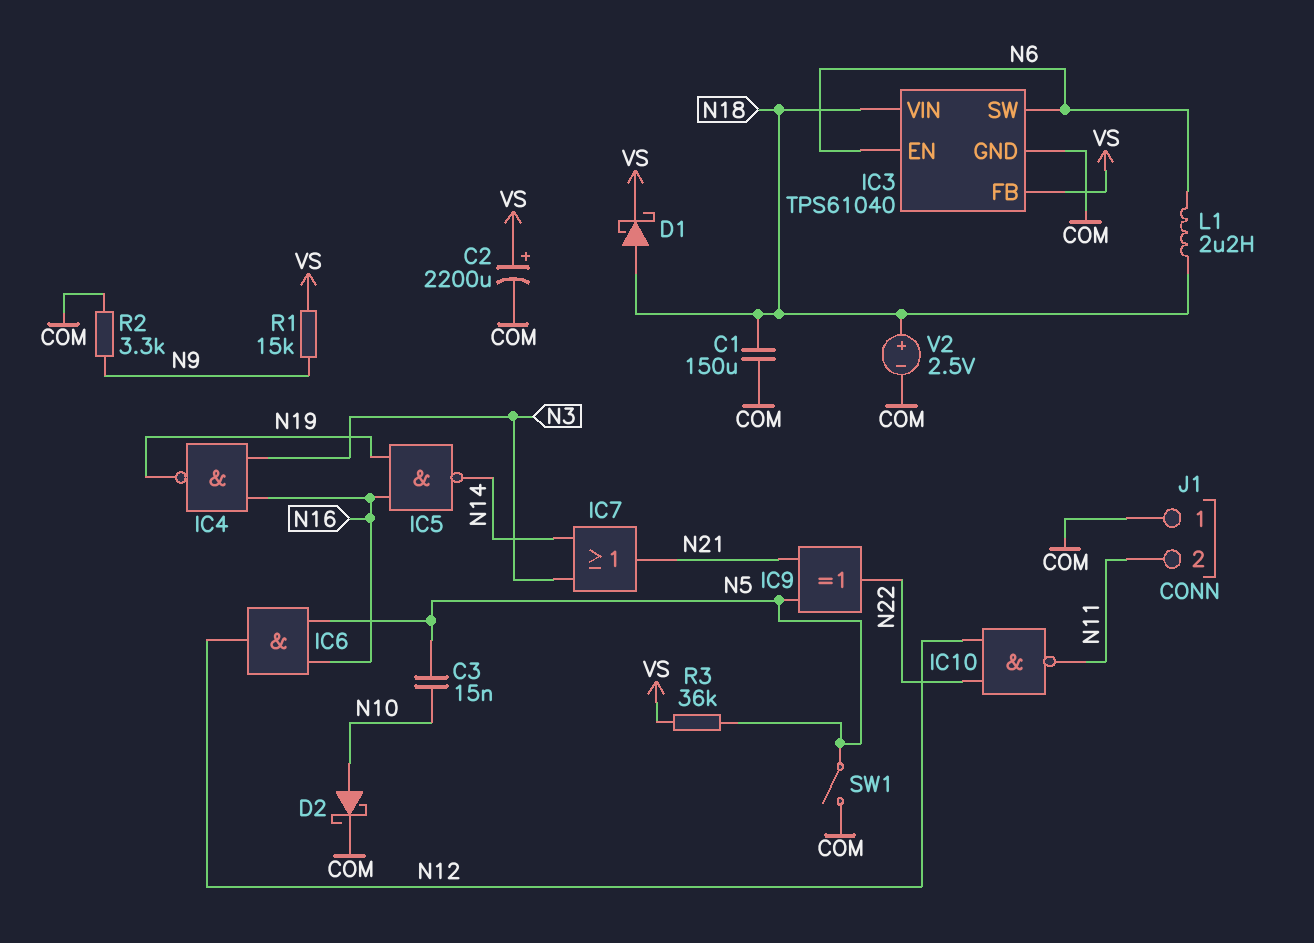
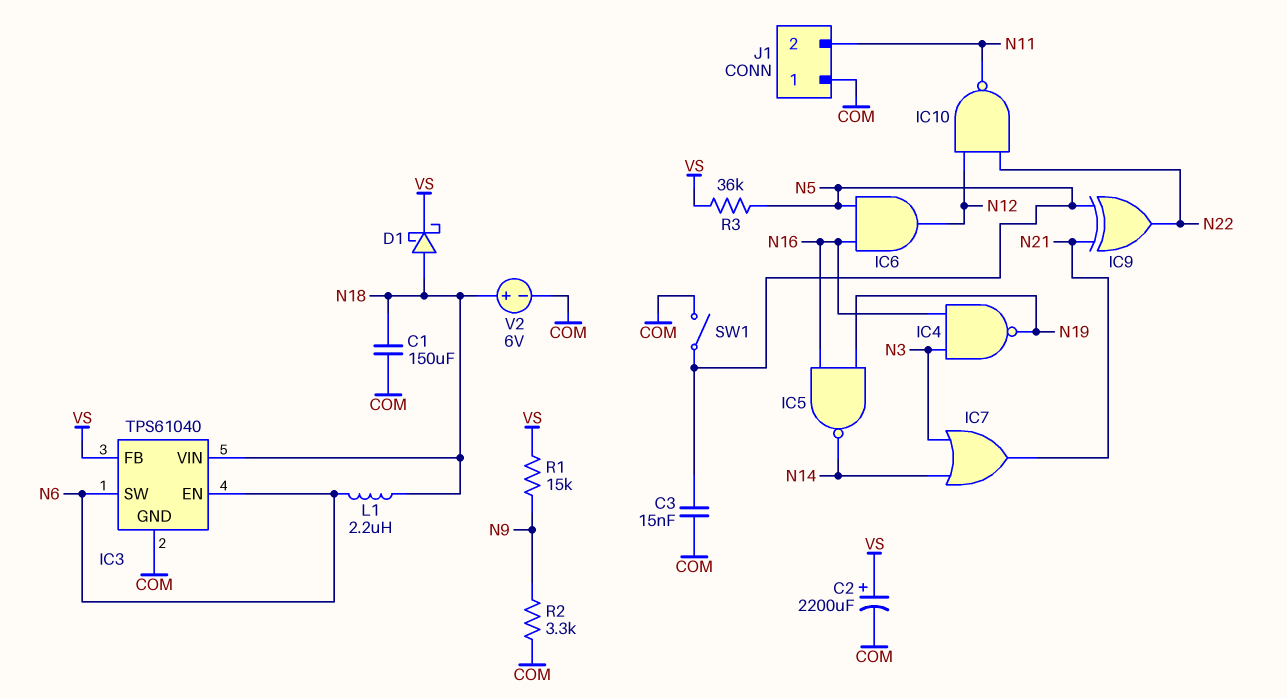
C3: 15nF (N5, N10) -> 15nF (COM, N5)
D2: schottky (A N10, K COM) -> none
V2: 2.5V (plus N18, minus COM) -> 6V (plus N18, minus COM)

